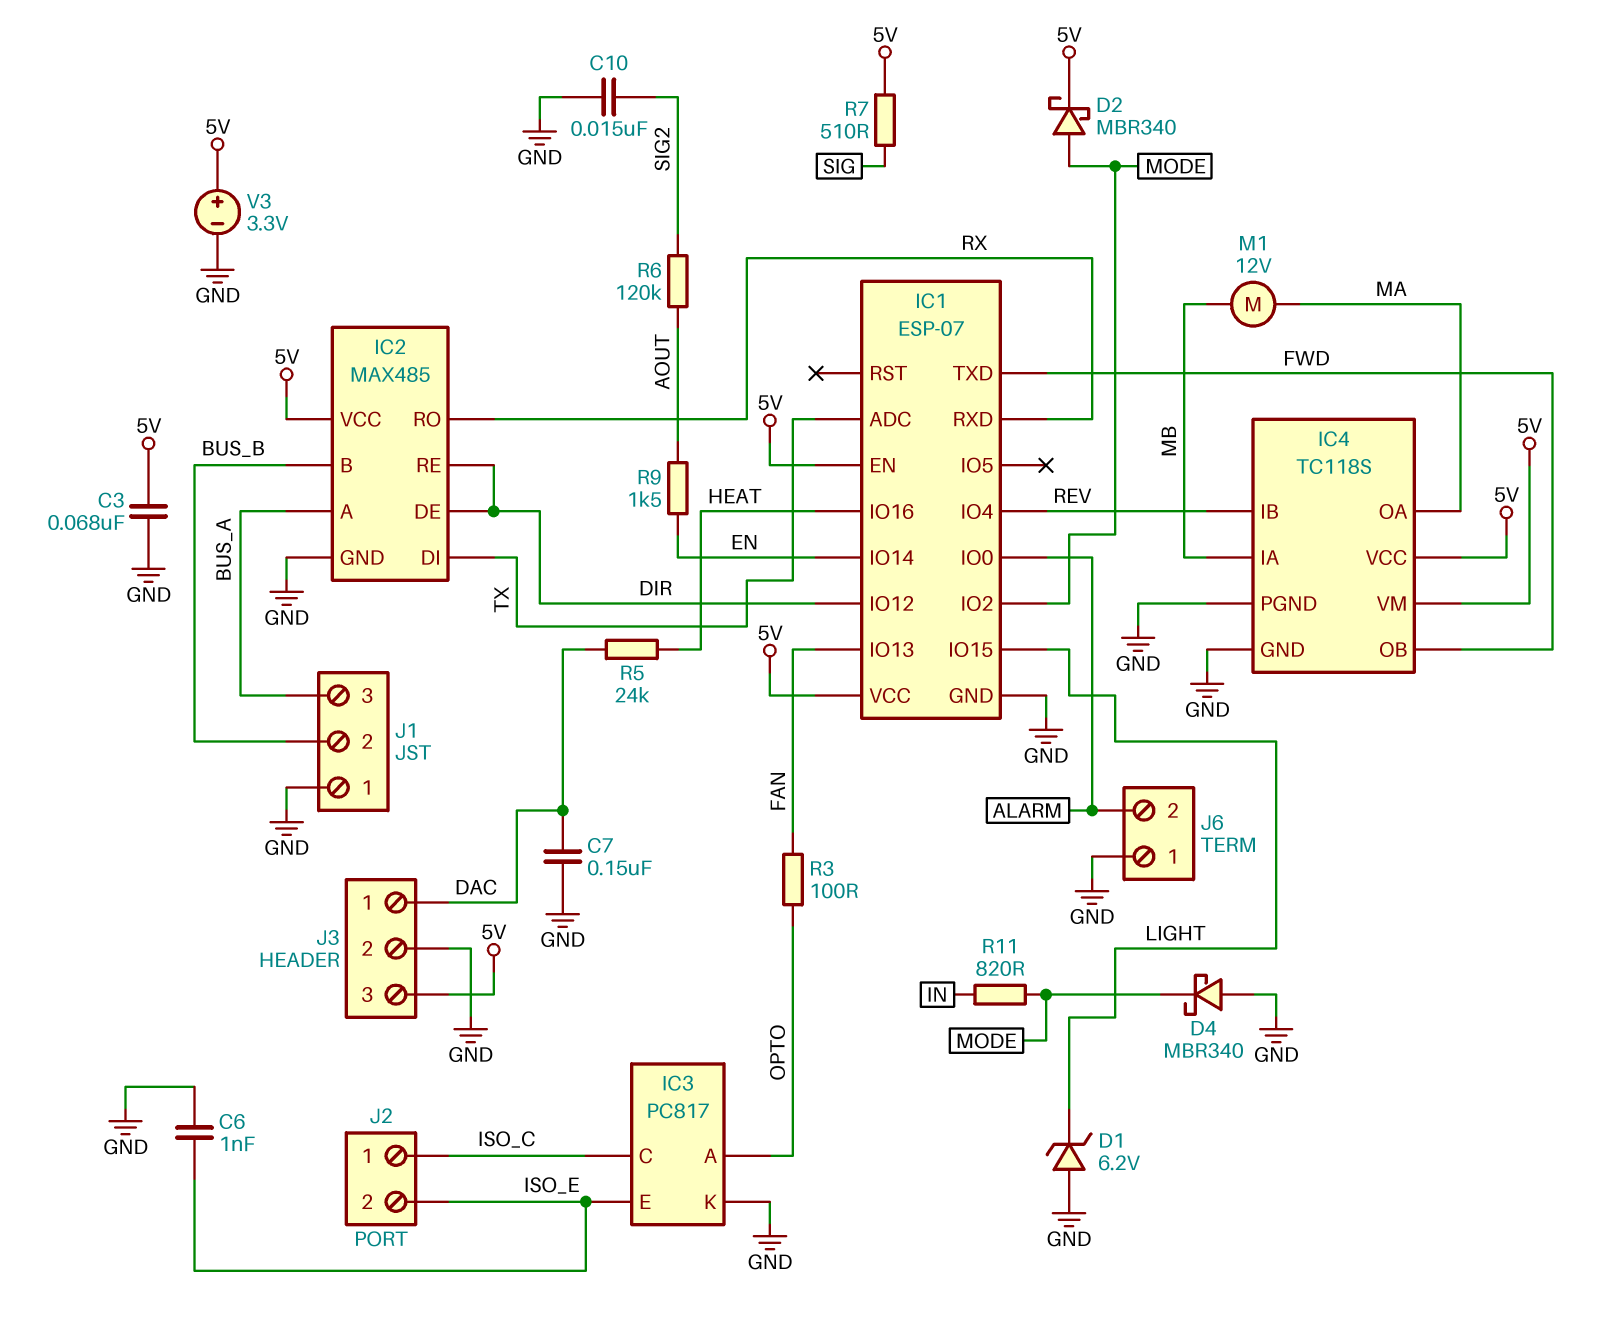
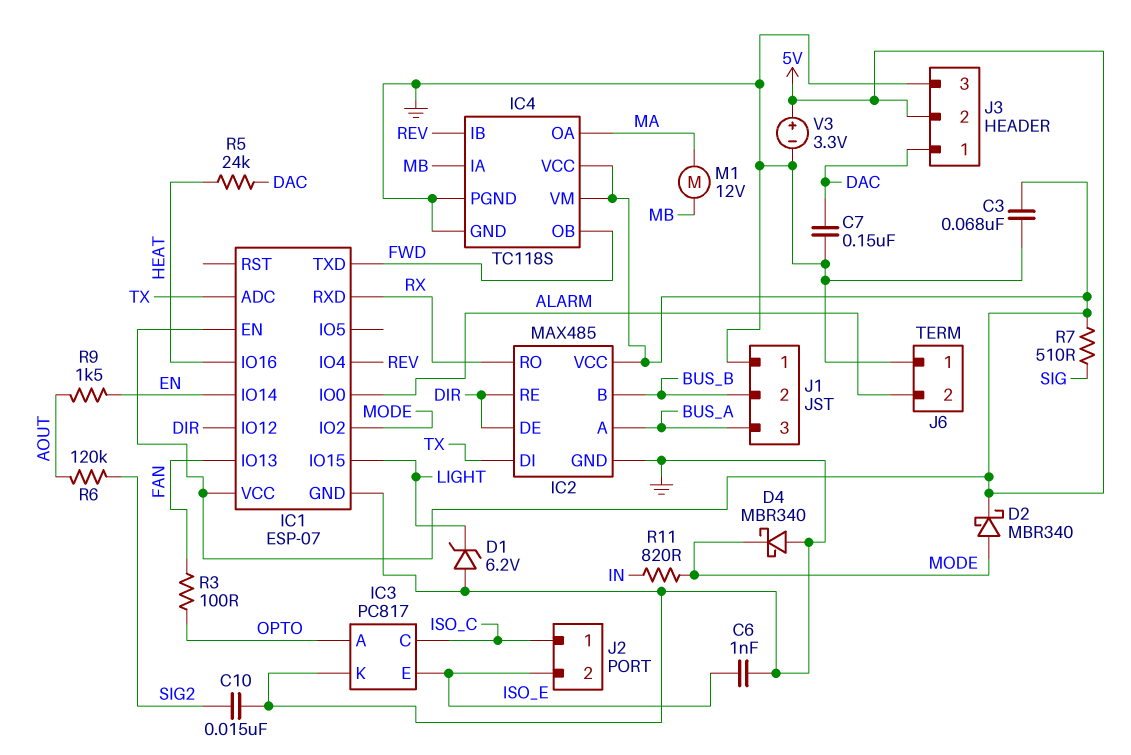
J3 pin 2: GND -> 5V
J3 pin 3: 5V -> GND

